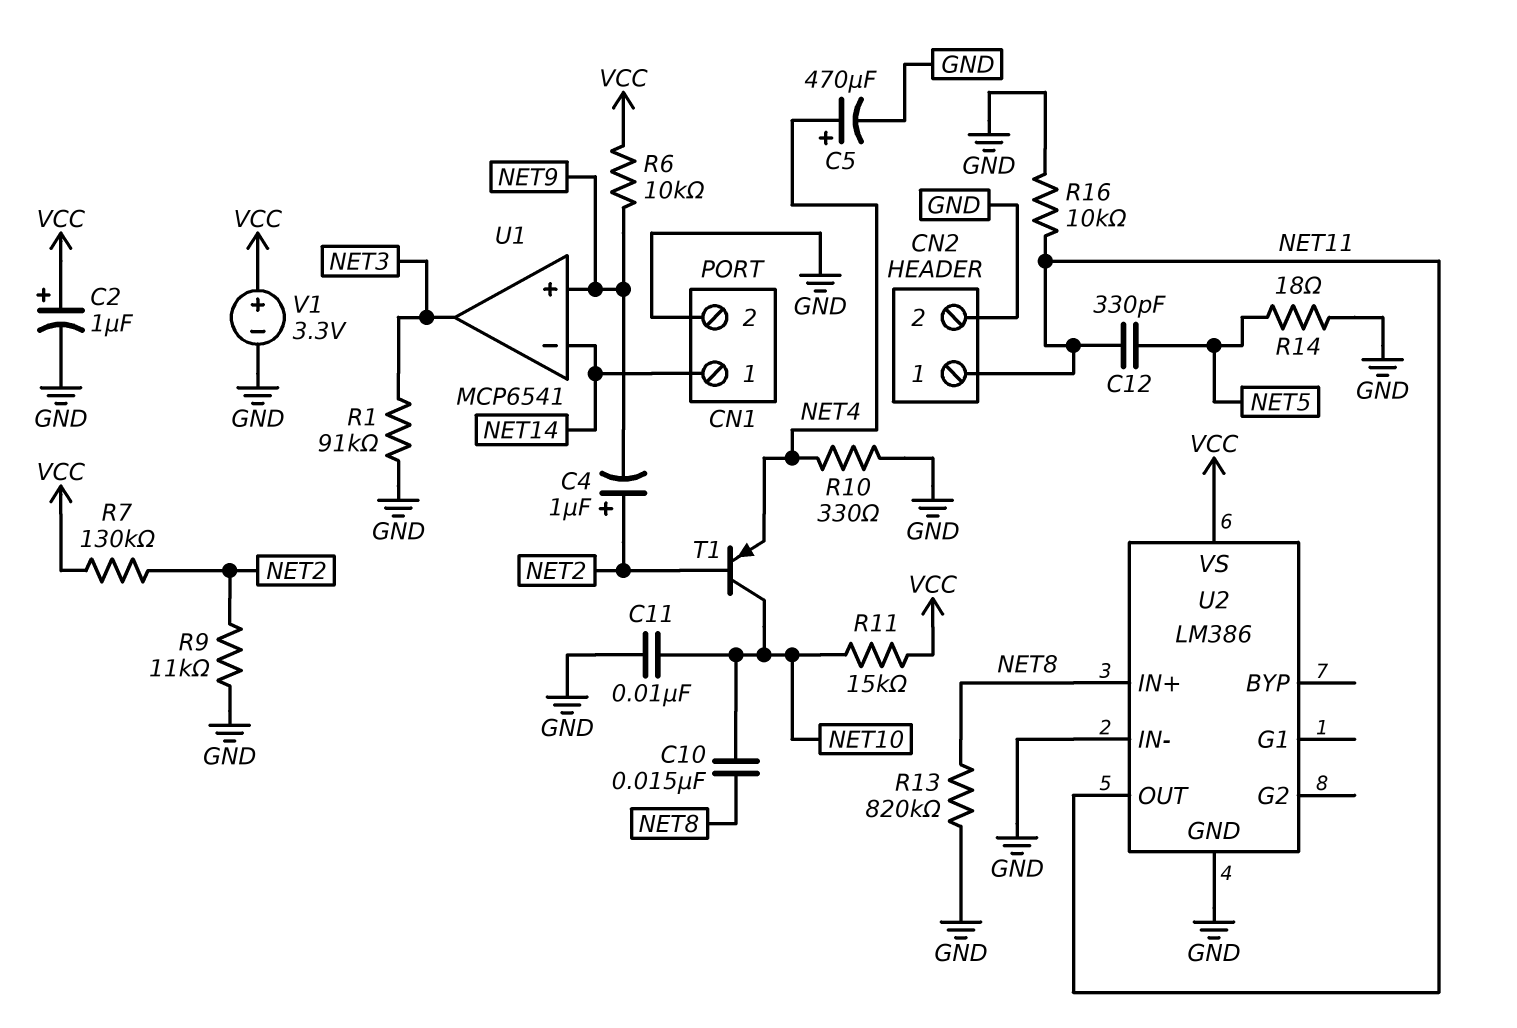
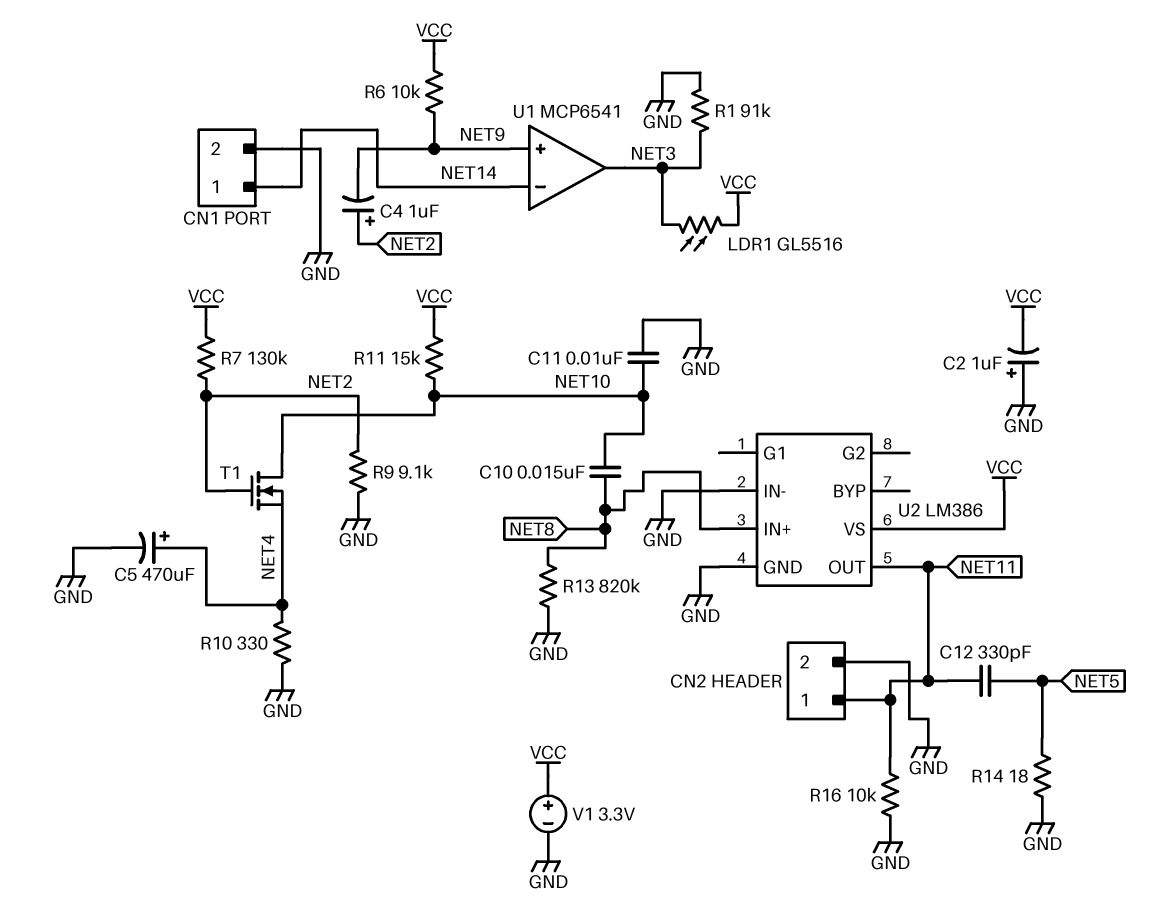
C2: 1uF (plus VCC, minus GND) -> 1uF (plus GND, minus VCC)
LDR1: none -> GL5516 (NET3, VCC)
R9: 11k (GND, NET2) -> 9.1k (GND, NET2)
T1: PNP (B NET2, C NET10, E NET4) -> NMOS (G NET2, D NET10, S NET4)

